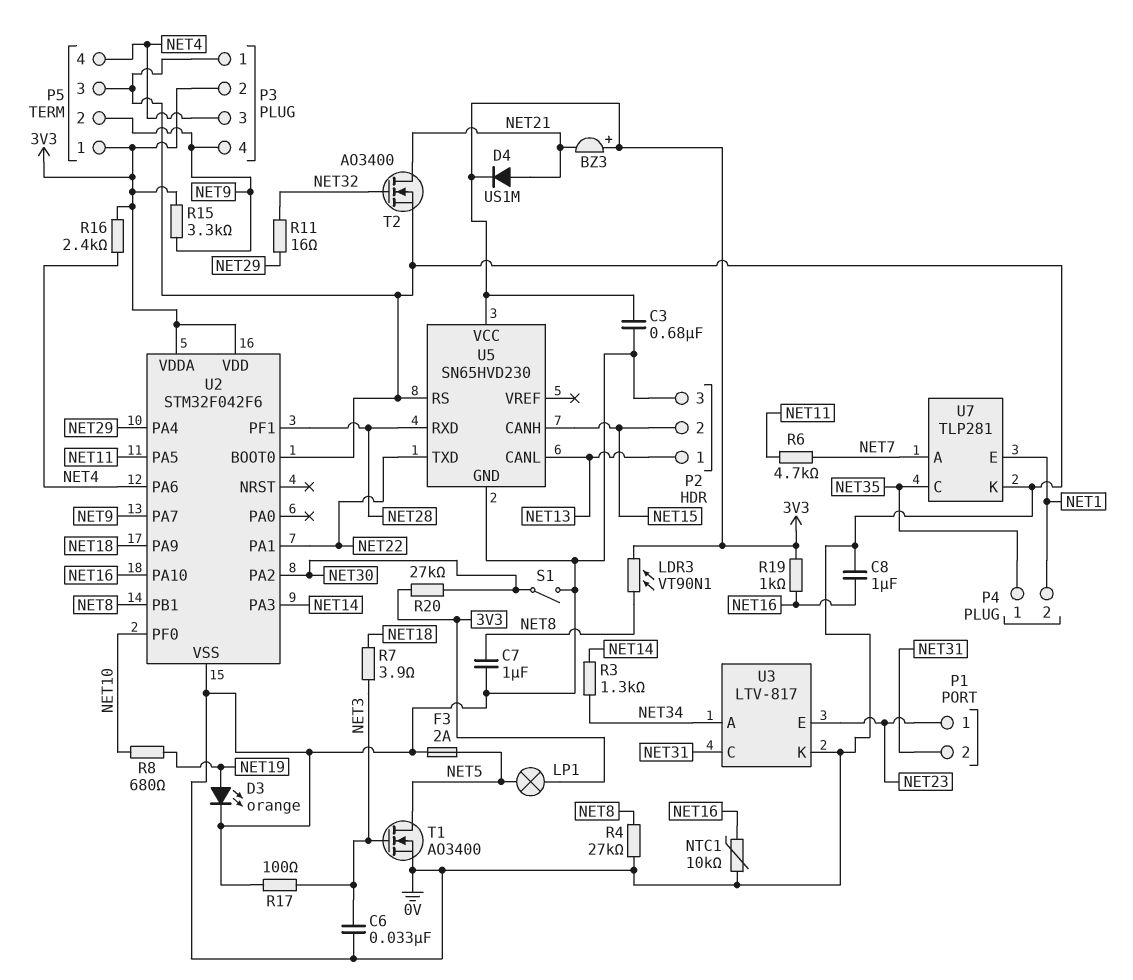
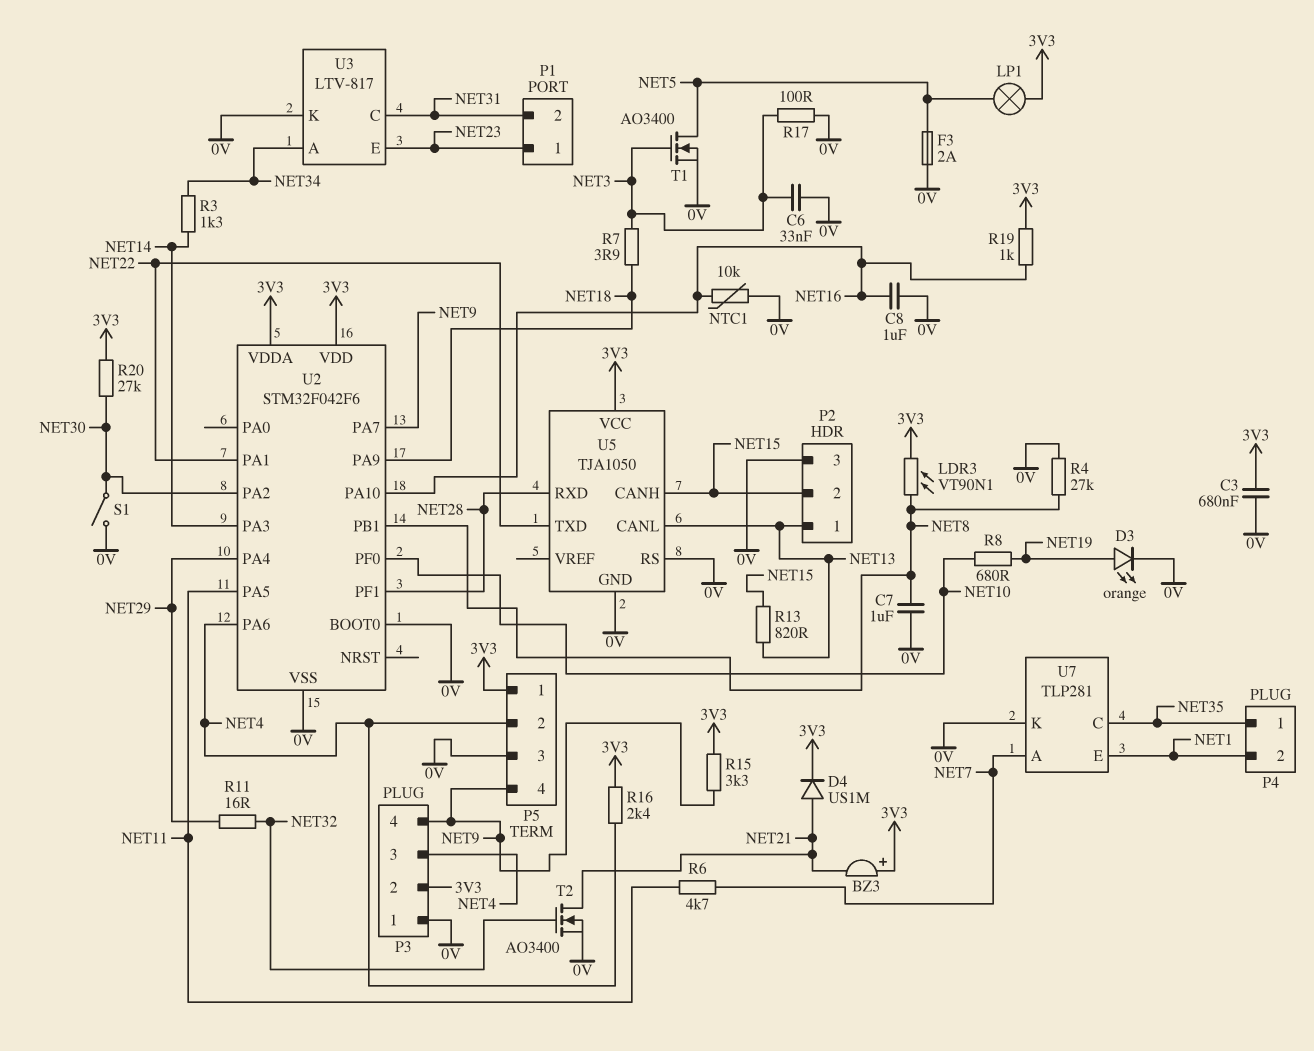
P5 pin 2: NET9 -> NET4
P5 pin 4: NET4 -> NET9
R13: none -> 820 (NET13, NET15)
U5: SN65HVD230 -> TJA1050

